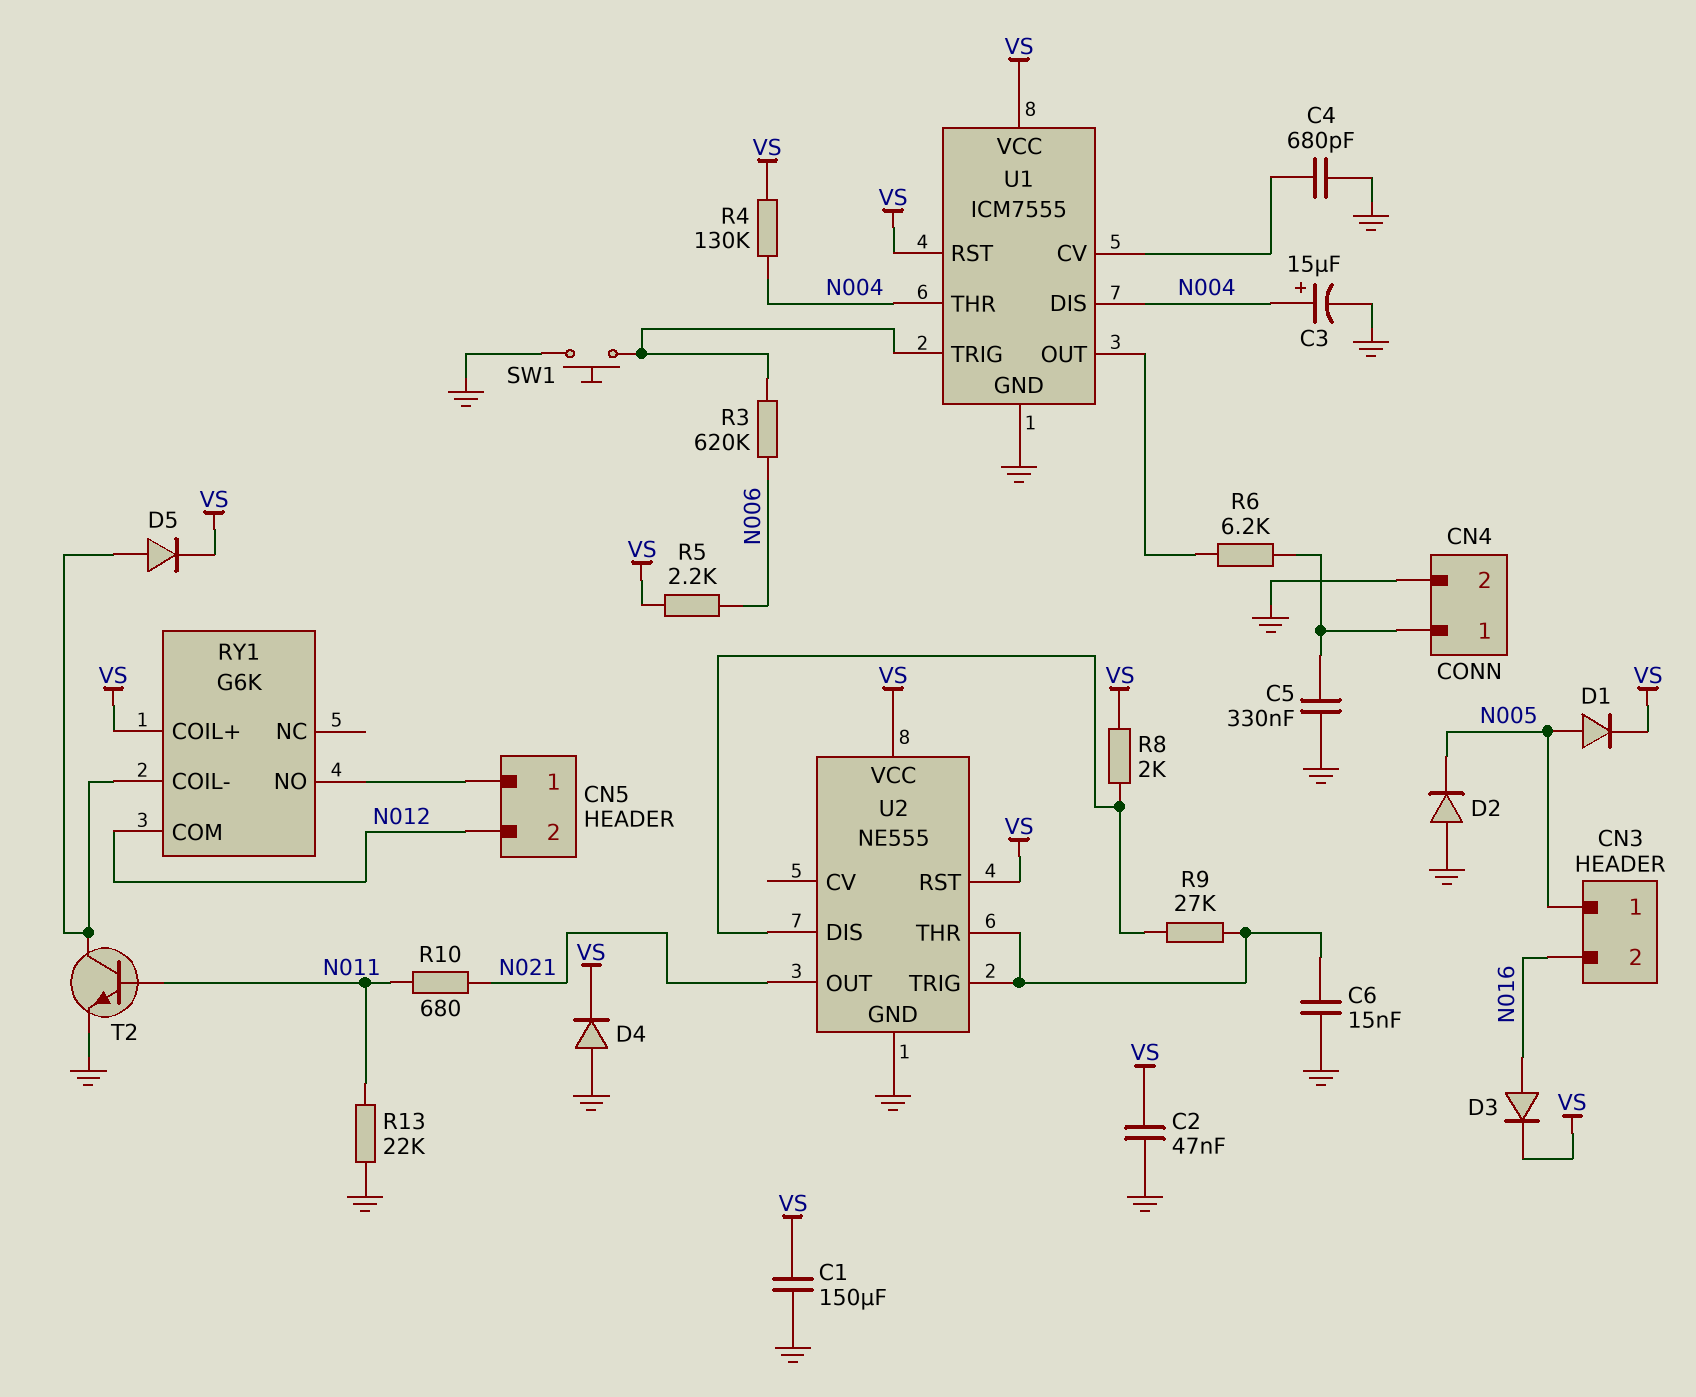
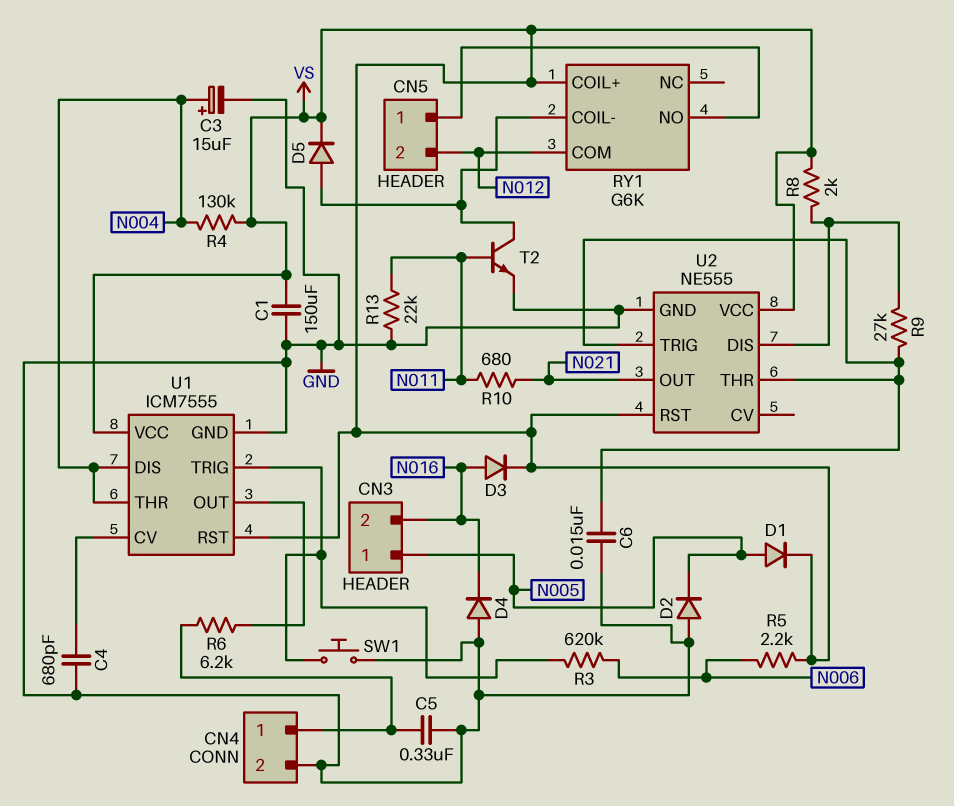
C2: 47nF (GND, VS) -> none
D4: diode (A GND, K VS) -> diode (A GND, K N016)

